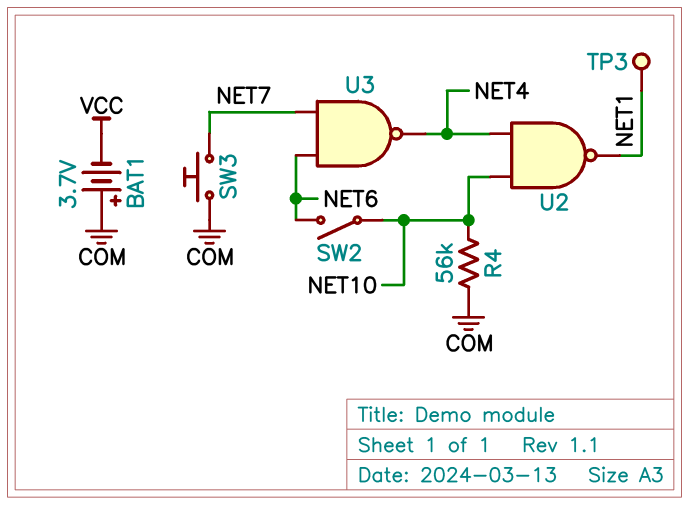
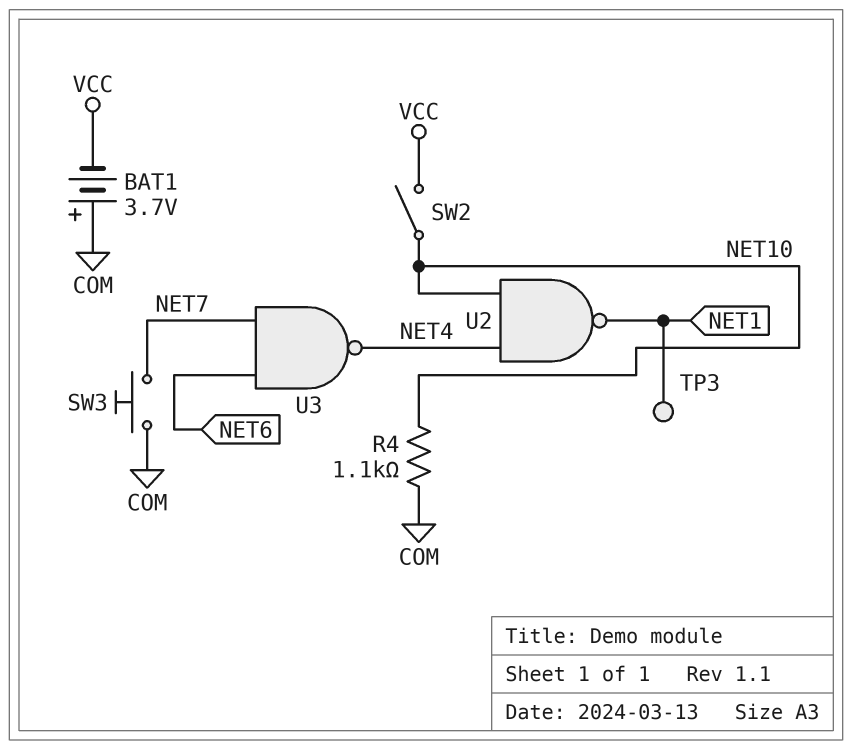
R4: 56k (COM, NET10) -> 1.1k (COM, NET10)
SW2: switch (NET6, NET10) -> switch (NET10, VCC)

